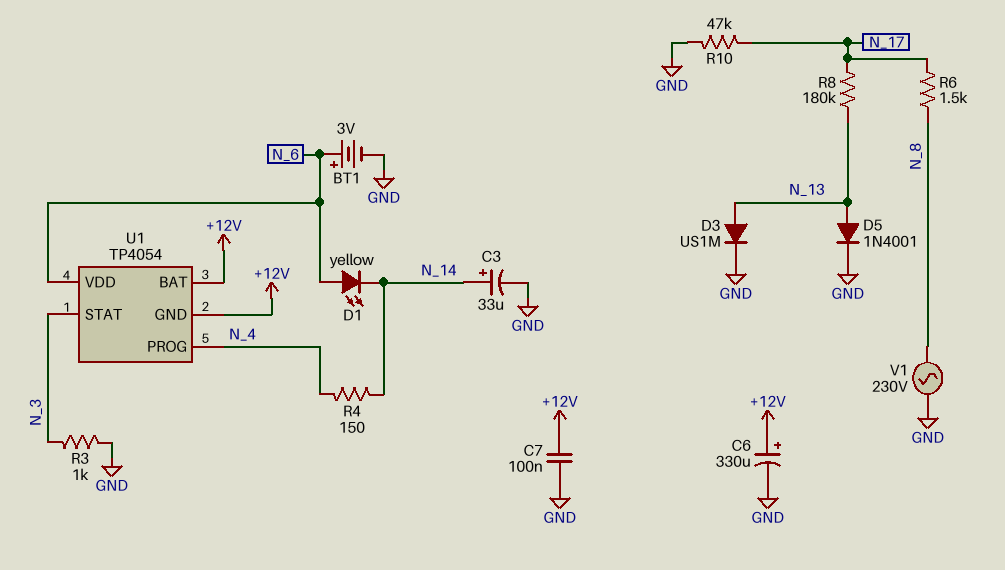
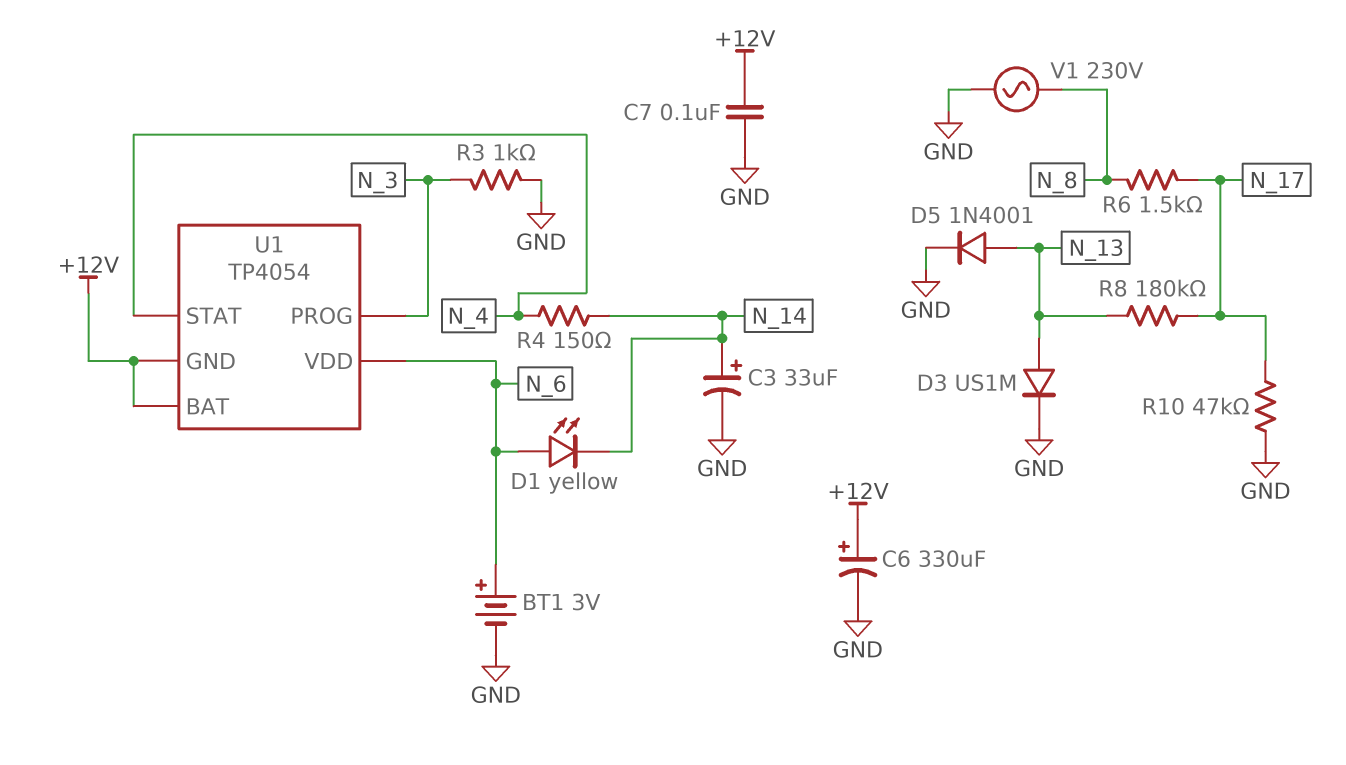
U1 pin PROG: N_4 -> N_3
U1 pin STAT: N_3 -> N_4

